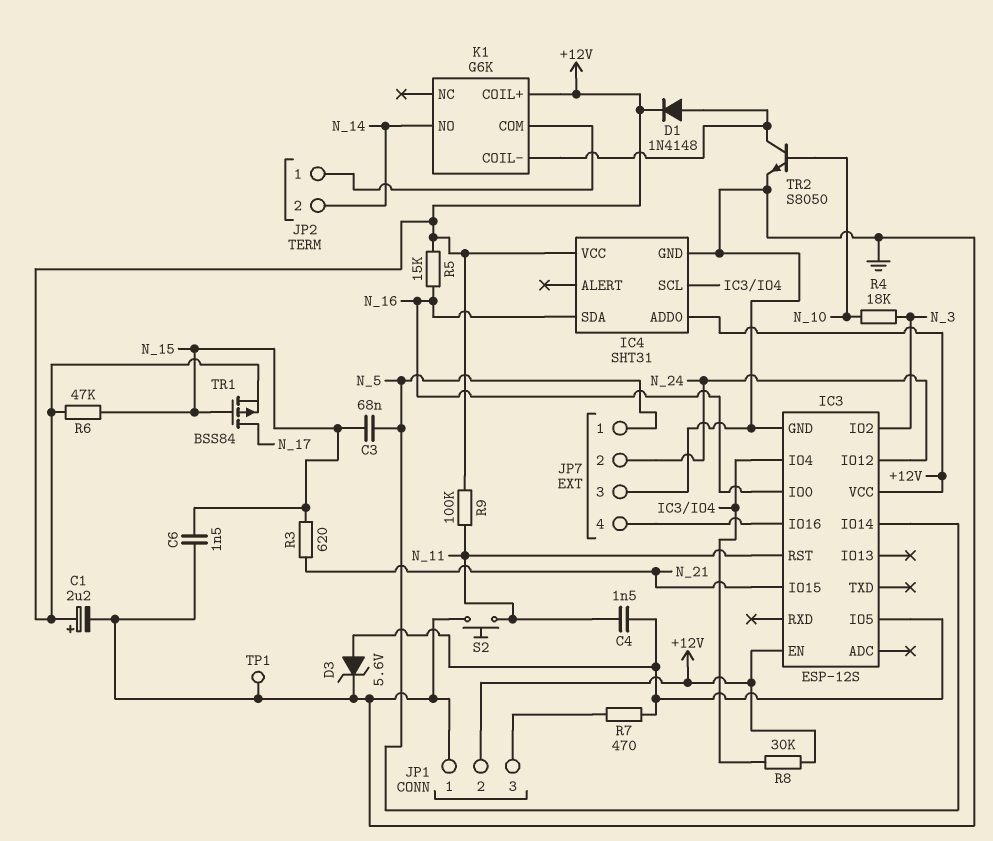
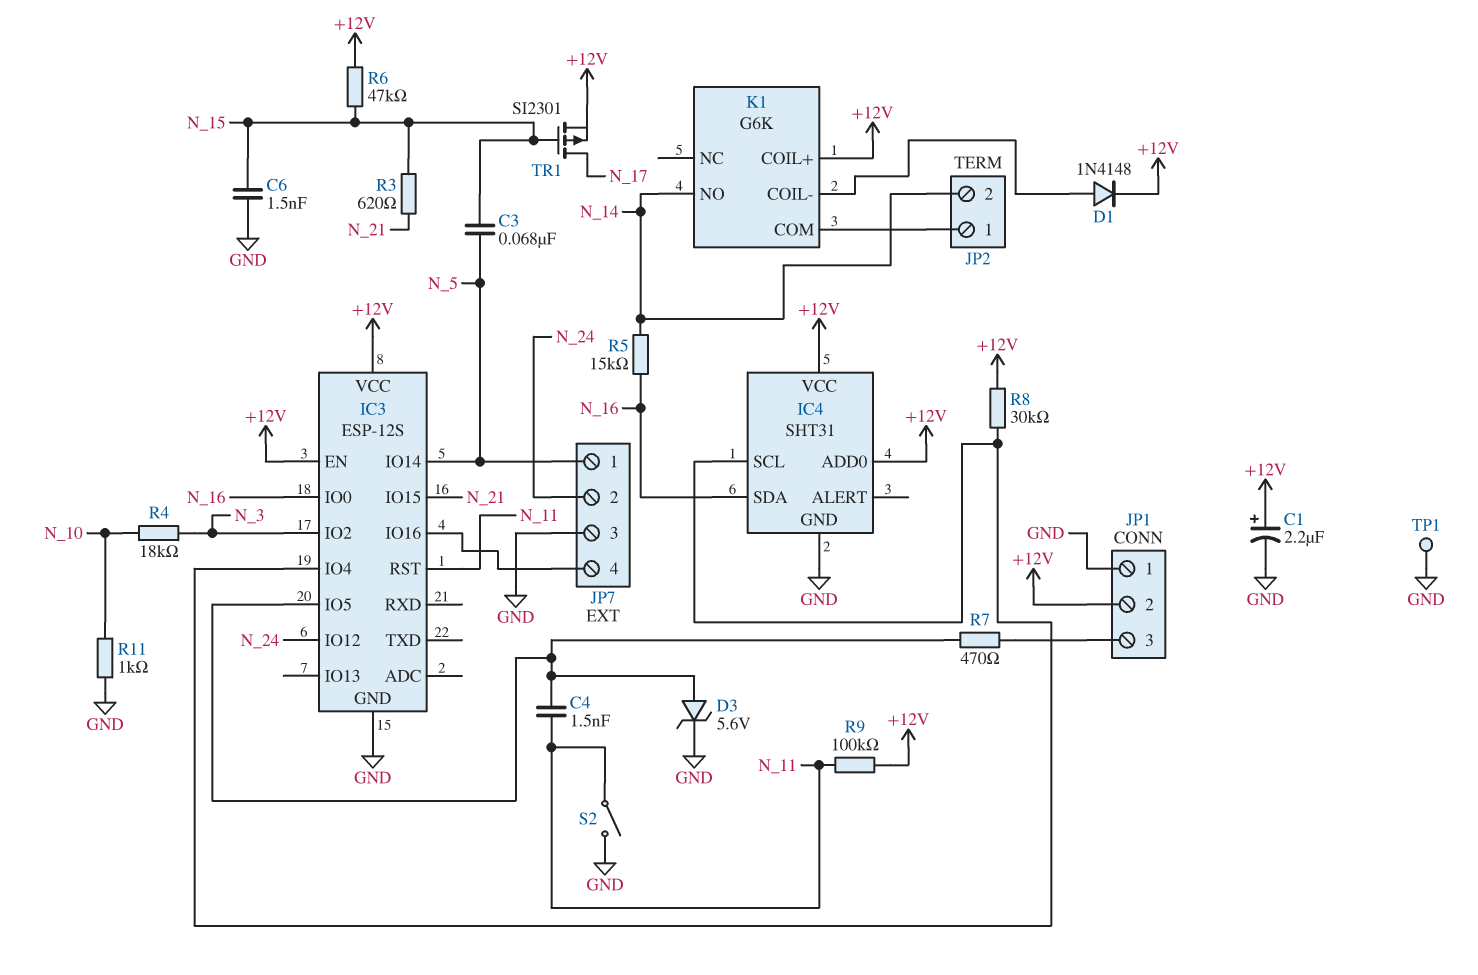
R5: 15k (+12V, N_16) -> 15k (N_14, N_16)
R11: none -> 1k (GND, N_10)
S2: button (GND, N_11) -> switch (GND, N_11)
TR1: PMOS BSS84 (G N_15, D N_17, S +12V) -> PMOS SI2301 (G N_15, D N_17, S +12V)
TR2: NPN S8050 (B N_10, C K1/COIL-, E GND) -> none

